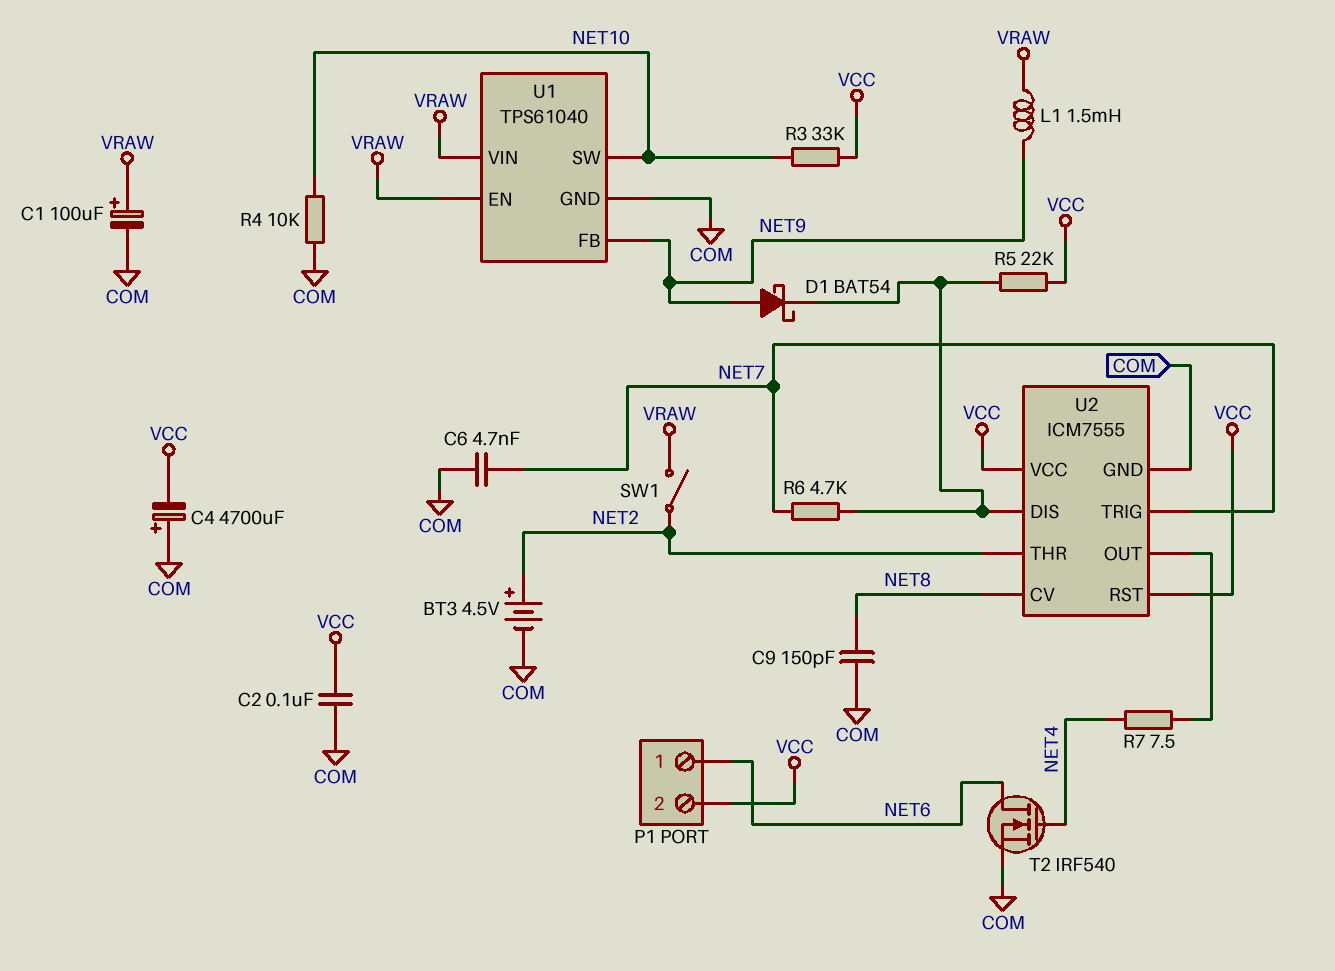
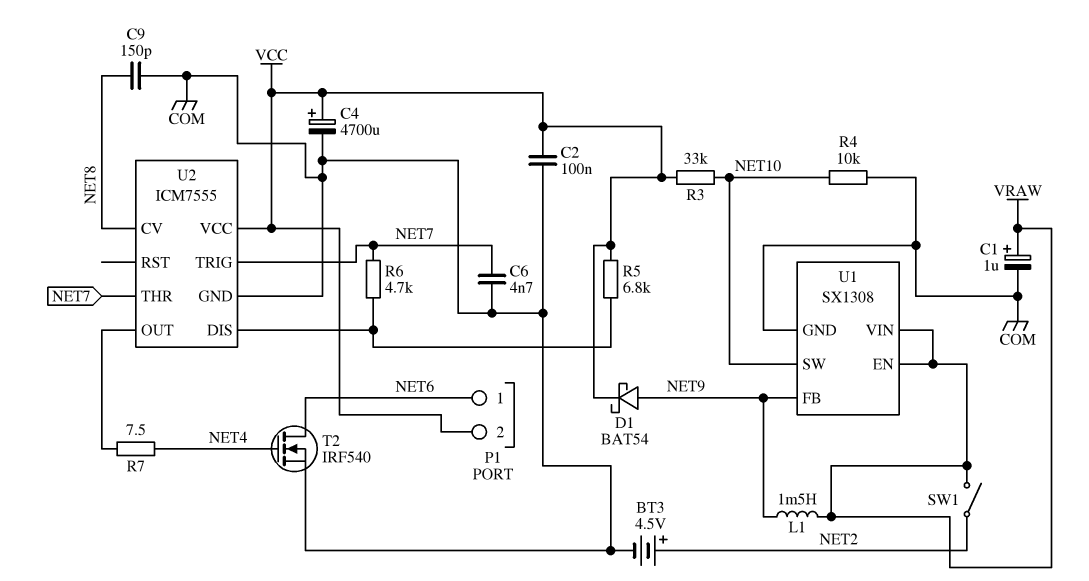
C1: 100uF (plus VRAW, minus COM) -> 1uF (plus VRAW, minus COM)
C4: 4700uF (plus COM, minus VCC) -> 4700uF (plus VCC, minus COM)
D1: schottky BAT54 (A NET9, K U2/DIS) -> schottky BAT54 (A NET9, K VCC)
R5: 22k (U2/DIS, VCC) -> 6.8k (U2/DIS, VCC)
U1: TPS61040 -> SX1308
U2 pin RST: VCC -> none
U2 pin THR: NET2 -> NET7

